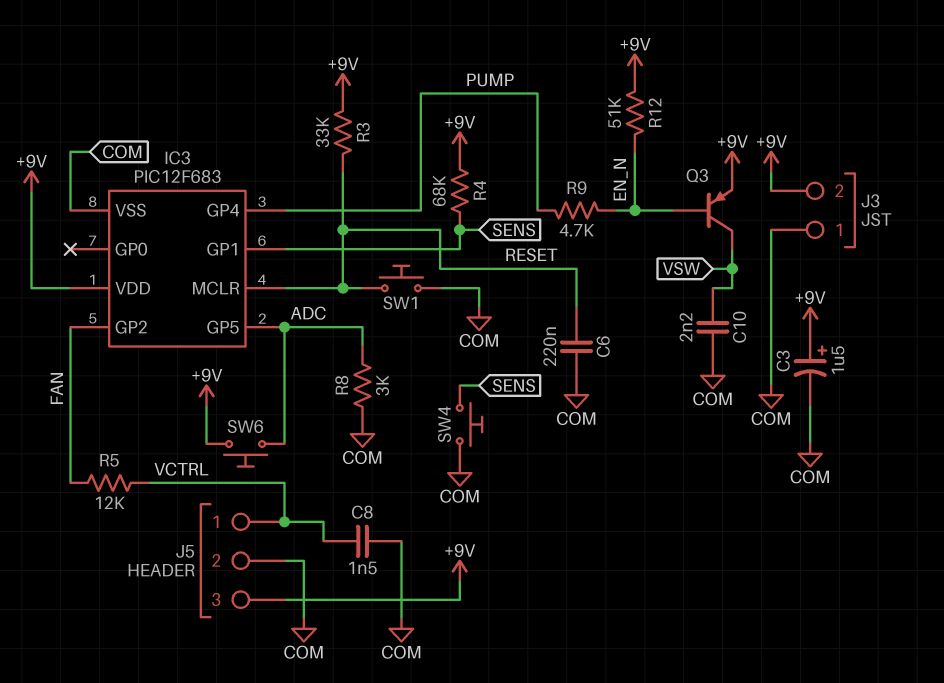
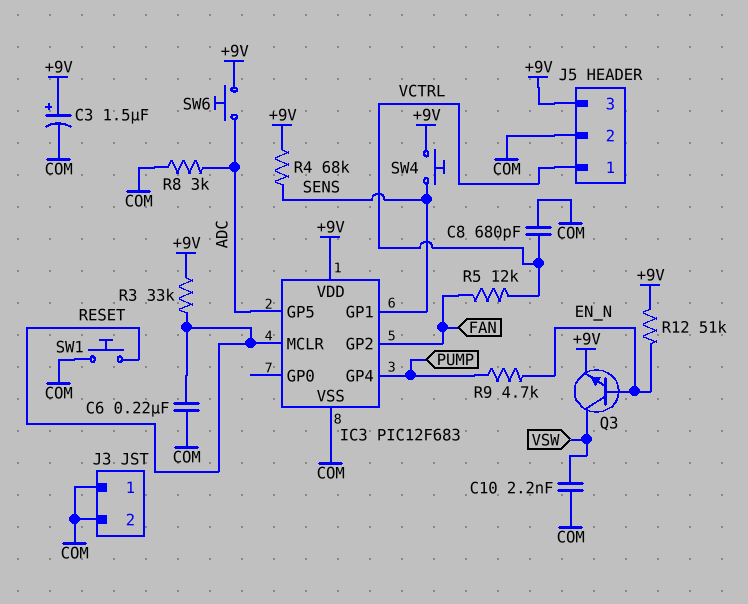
C8: 1.5nF (COM, VCTRL) -> 680pF (COM, VCTRL)
J3 pin 2: +9V -> COM
Q3: PNP (B EN_N, C VSW, E +9V) -> NPN (B EN_N, C VSW, E +9V)
SW4: button (COM, SENS) -> button (+9V, SENS)

